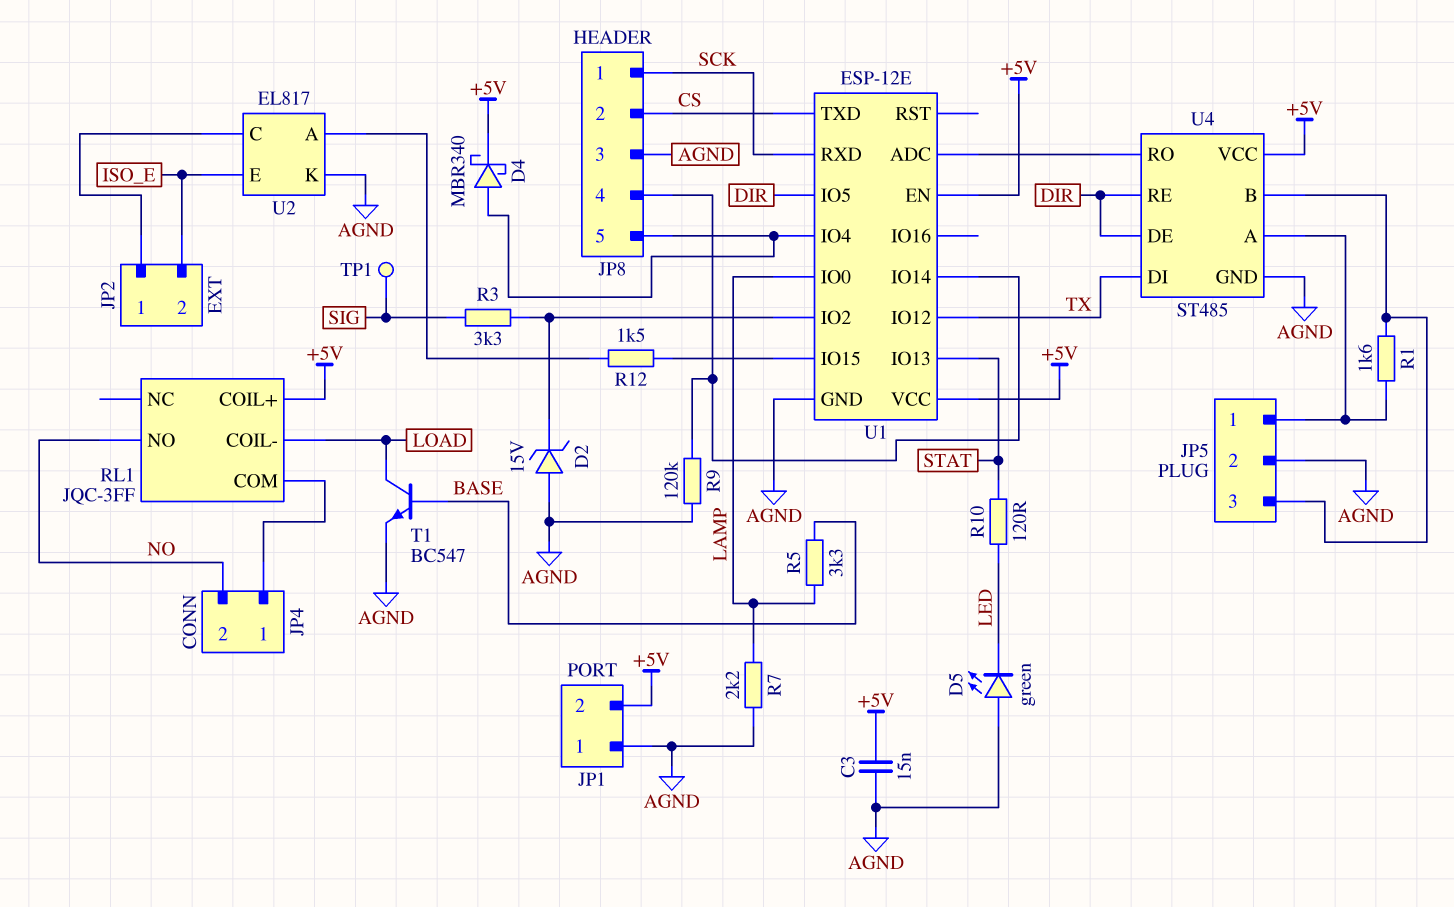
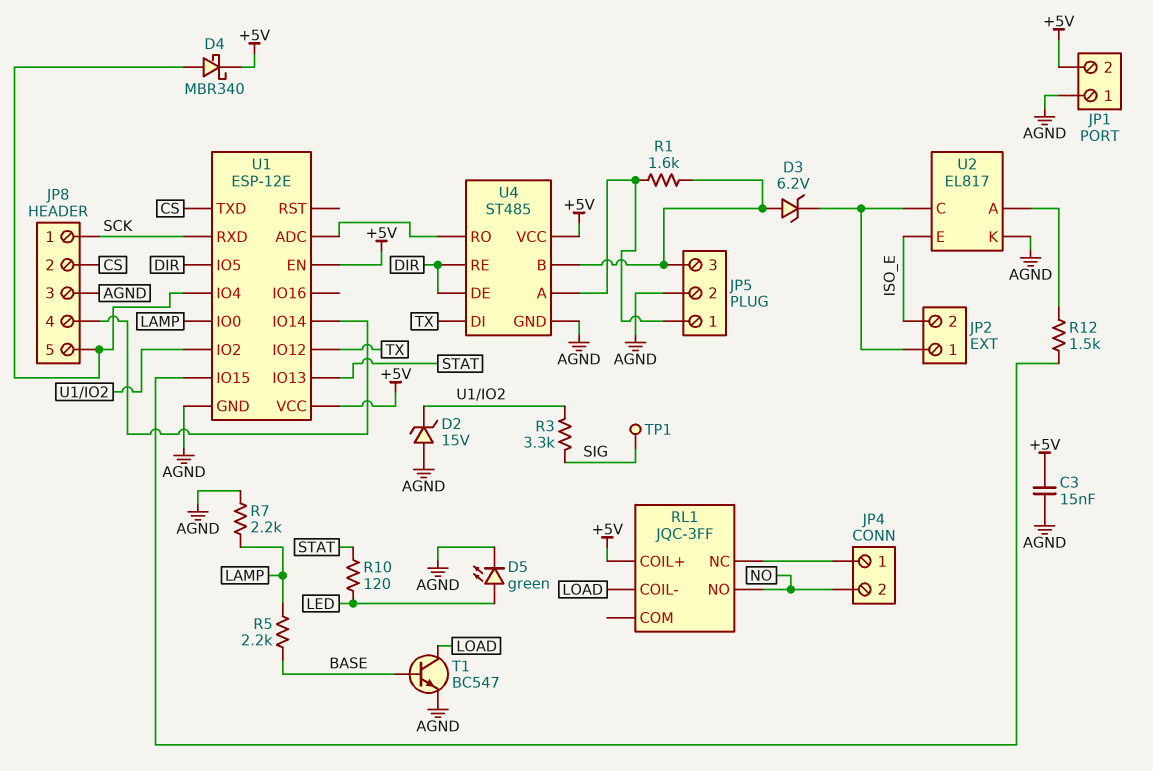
D3: none -> zener 6.2V (A JP5/3, K JP2/1)
D5: LED green (A AGND, K LED) -> LED green (A LED, K AGND)
R5: 3.3k (BASE, LAMP) -> 2.2k (BASE, LAMP)
R9: 120k (AGND, JP8/4) -> none
RL1 pin COM: JP4/1 -> none
RL1 pin NC: none -> JP4/1

